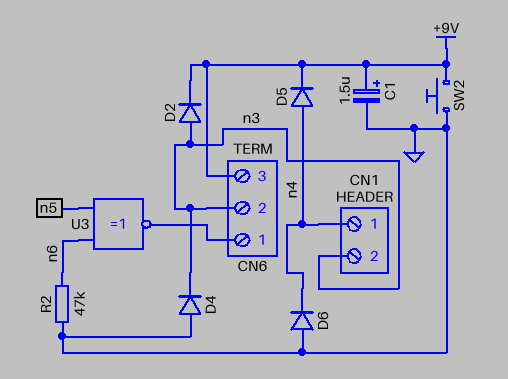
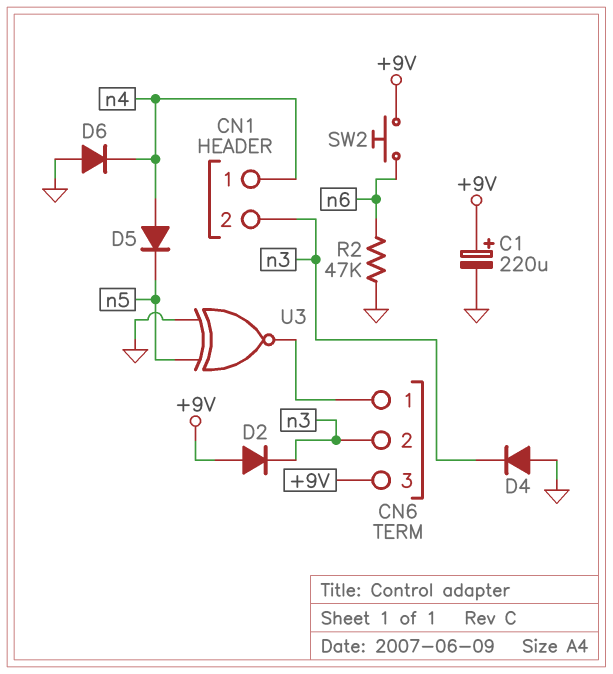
C1: 1.5uF (plus +9V, minus GND) -> 220uF (plus +9V, minus GND)
D2: diode (A n3, K +9V) -> diode (A +9V, K n3)
D5: diode (A n4, K +9V) -> diode (A n4, K n5)
SW2: button (+9V, GND) -> button (+9V, n6)
U3: XNOR (in n5, in n6, out CN6/1) -> XNOR (in GND, in n5, out CN6/1)

